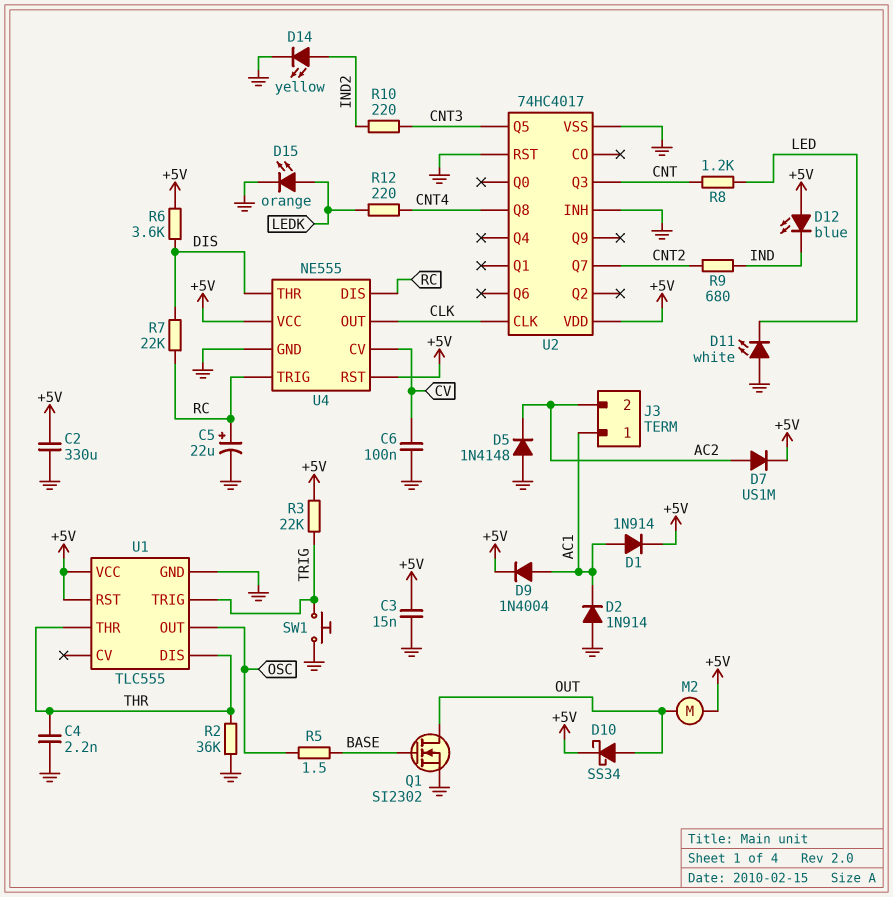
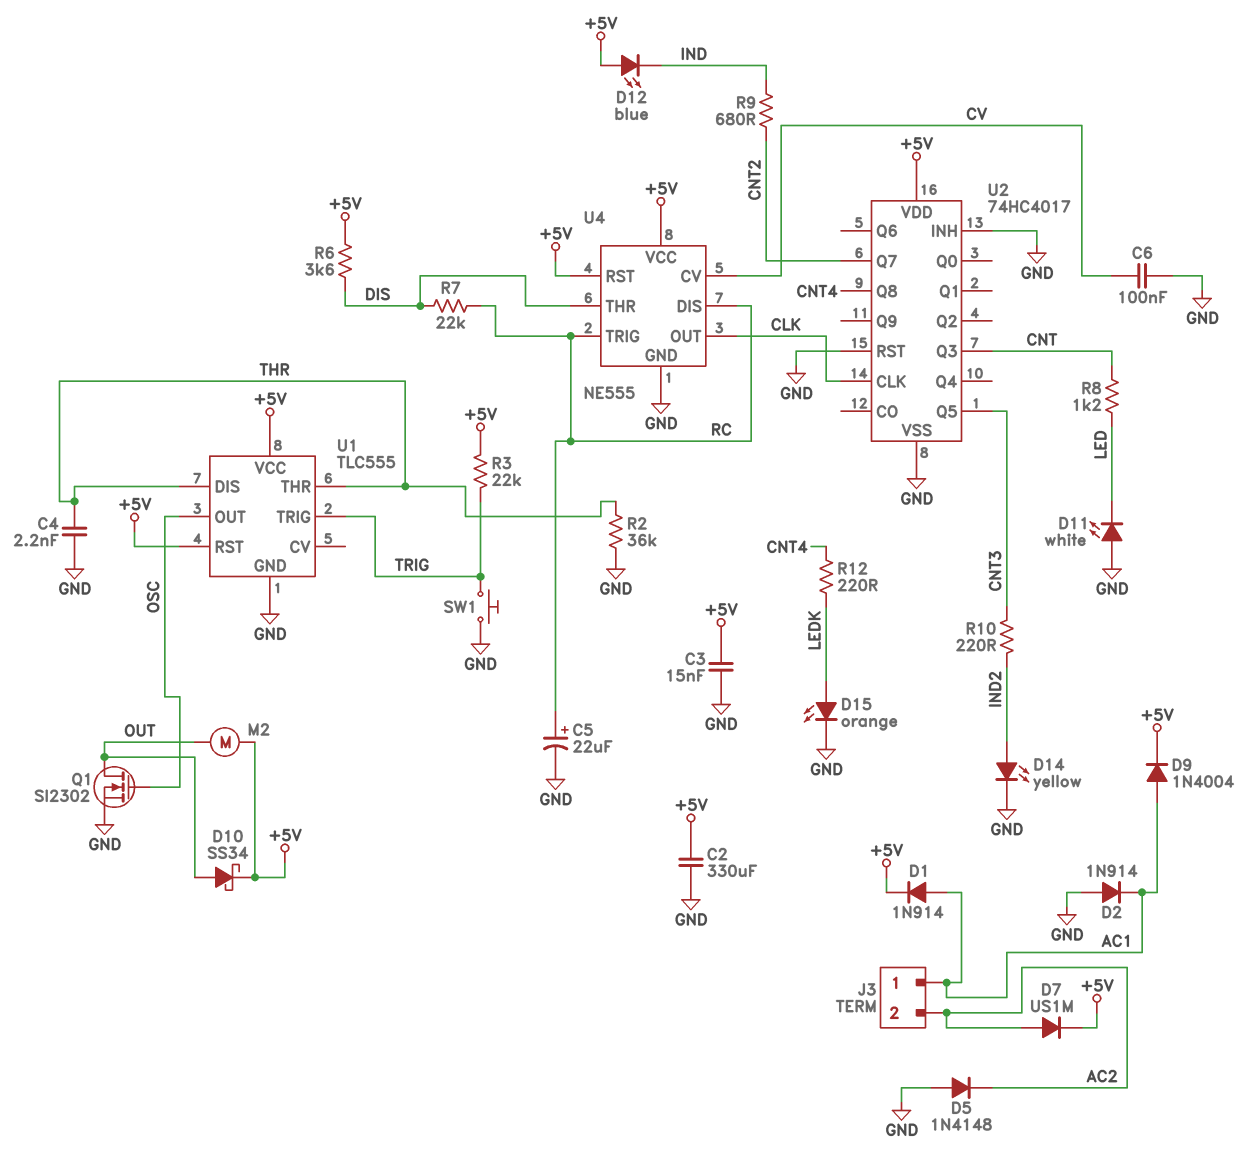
Q1: NMOS SI2302 (G BASE, D OUT, S GND) -> NMOS SI2302 (G OSC, D OUT, S GND)
R5: 1.5 (BASE, OSC) -> none

